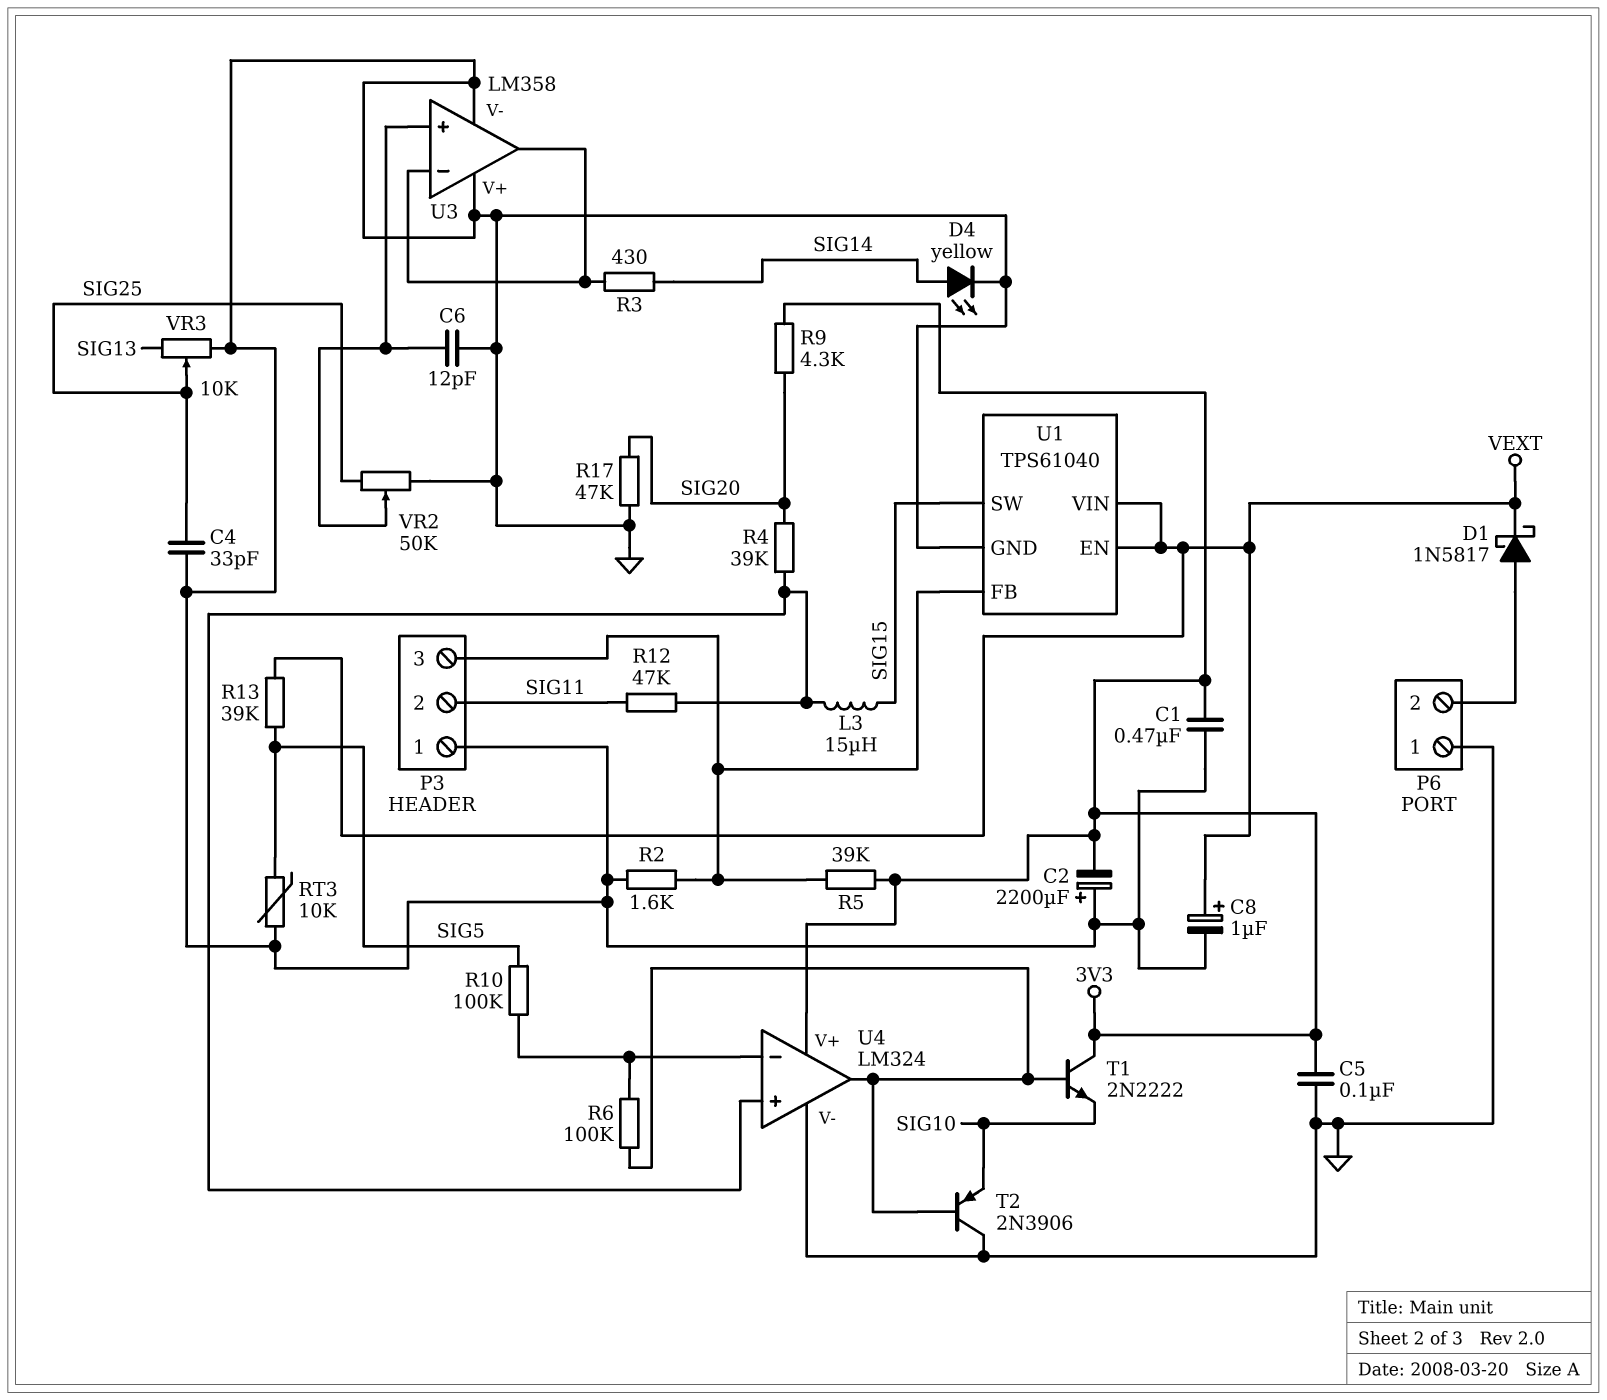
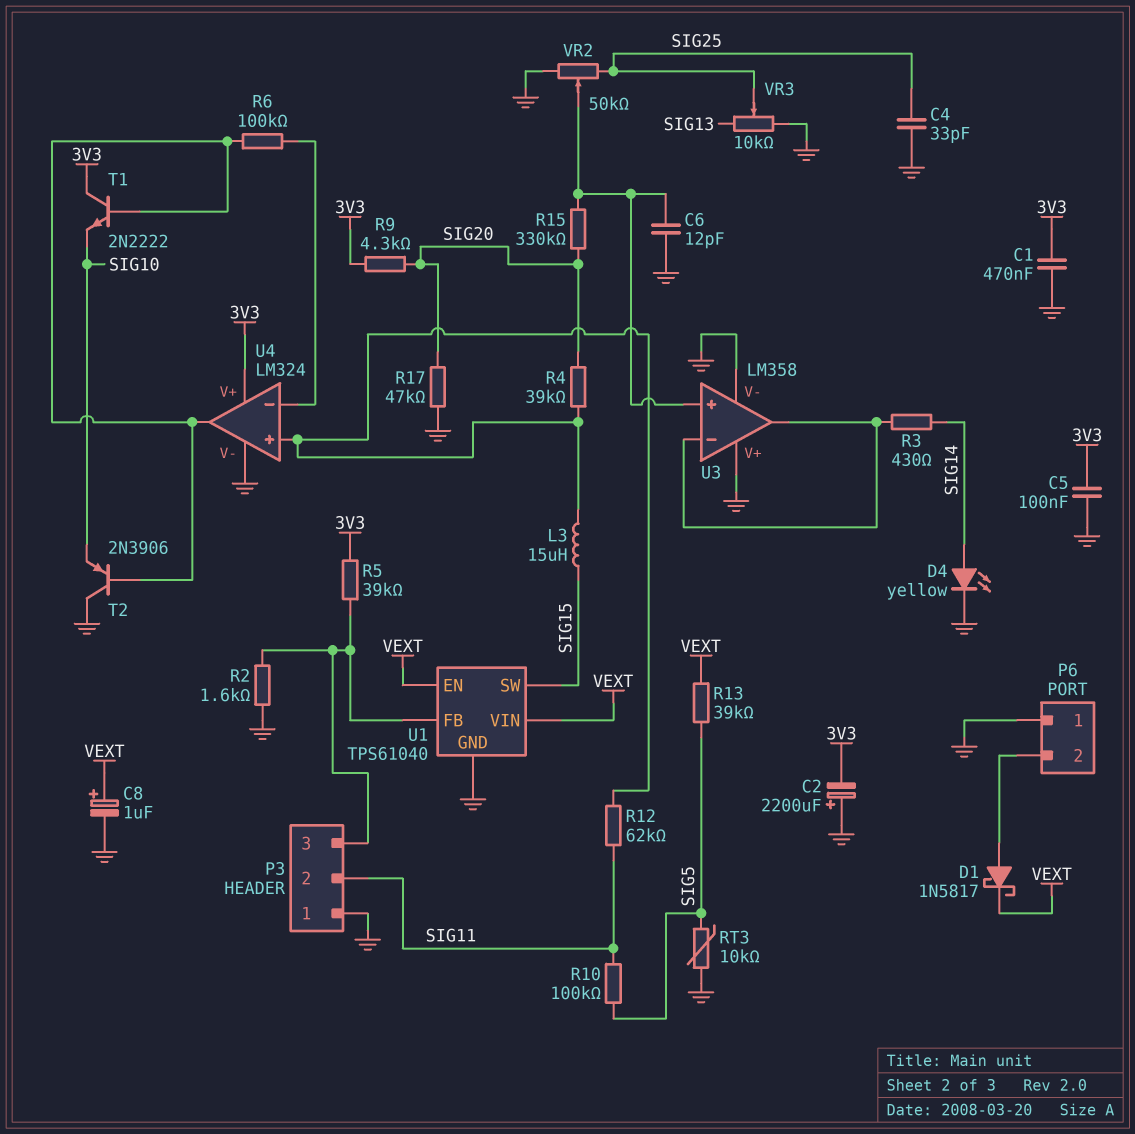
R10: 100k (SIG5, U4/in-) -> 100k (SIG5, SIG11)
R12: 47k (SIG11, U4/in+) -> 62k (SIG11, U4/in+)
R15: none -> 330k (SIG20, U3/in+)

